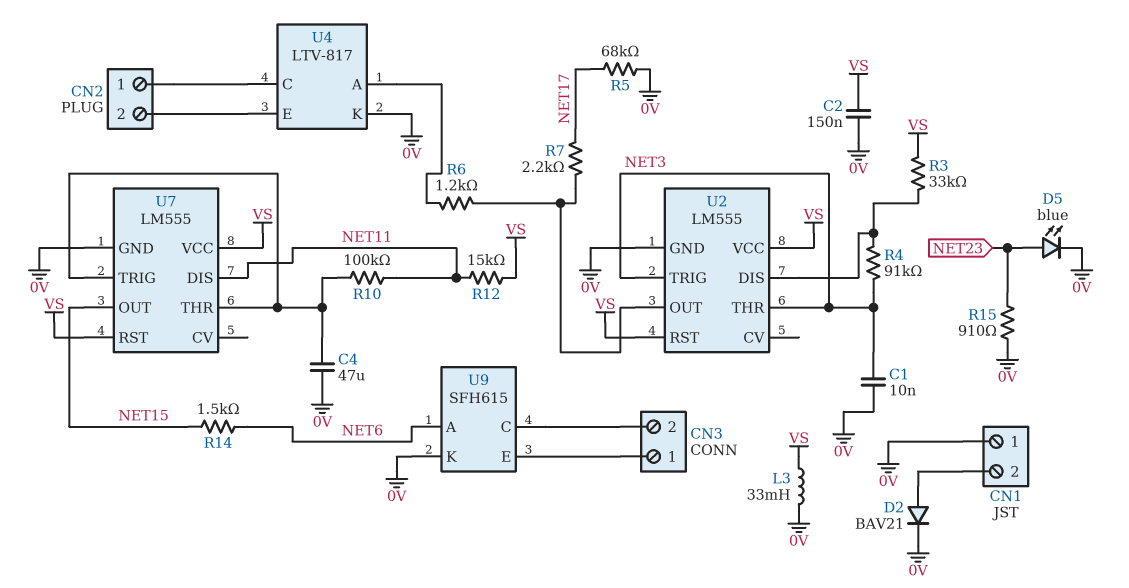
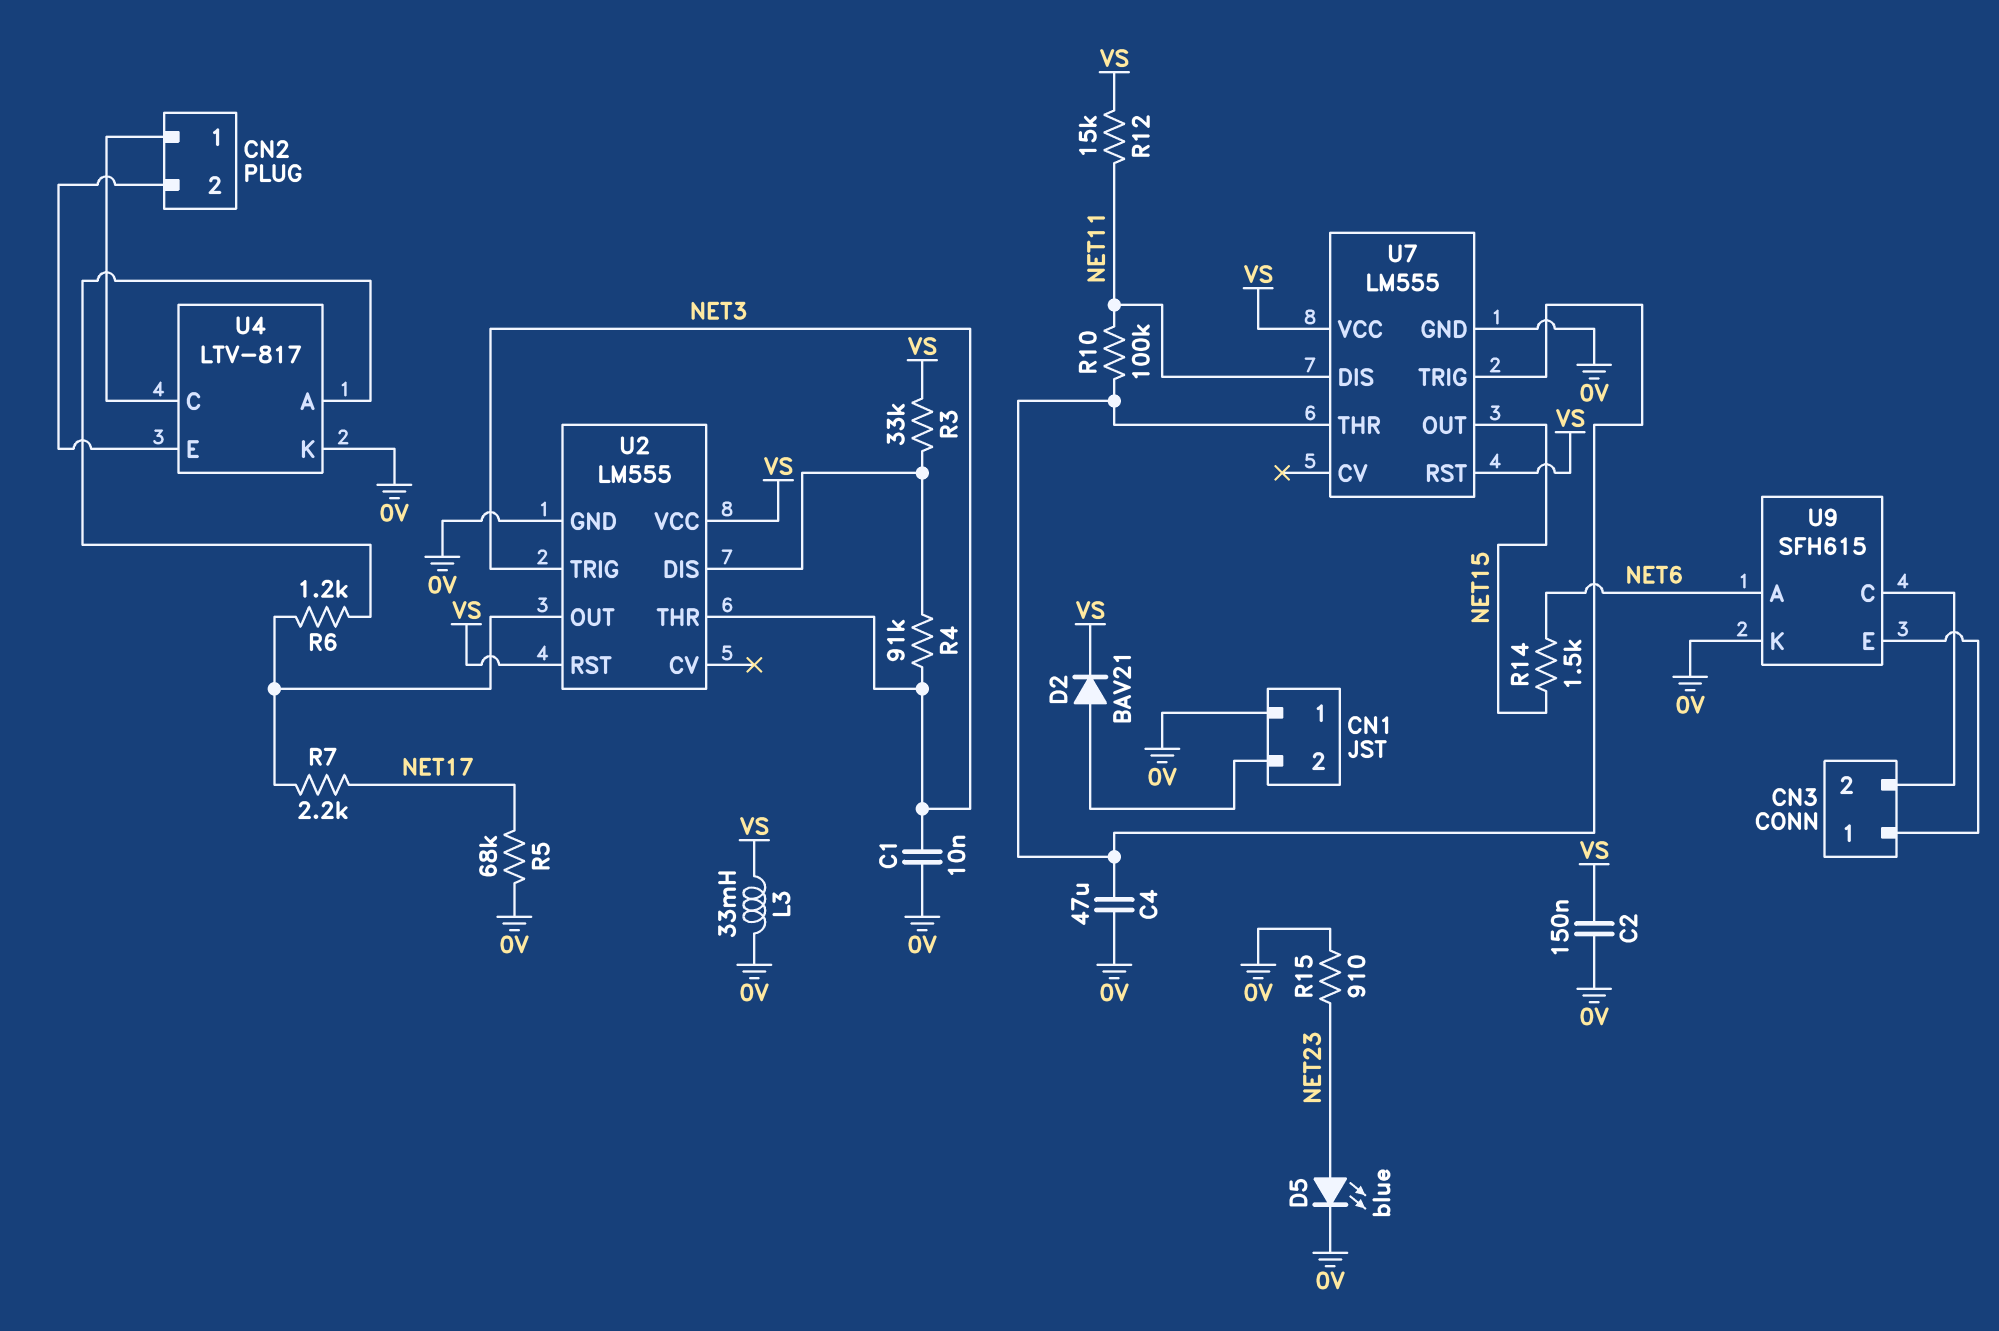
D2: diode BAV21 (A CN1/2, K 0V) -> diode BAV21 (A CN1/2, K VS)

